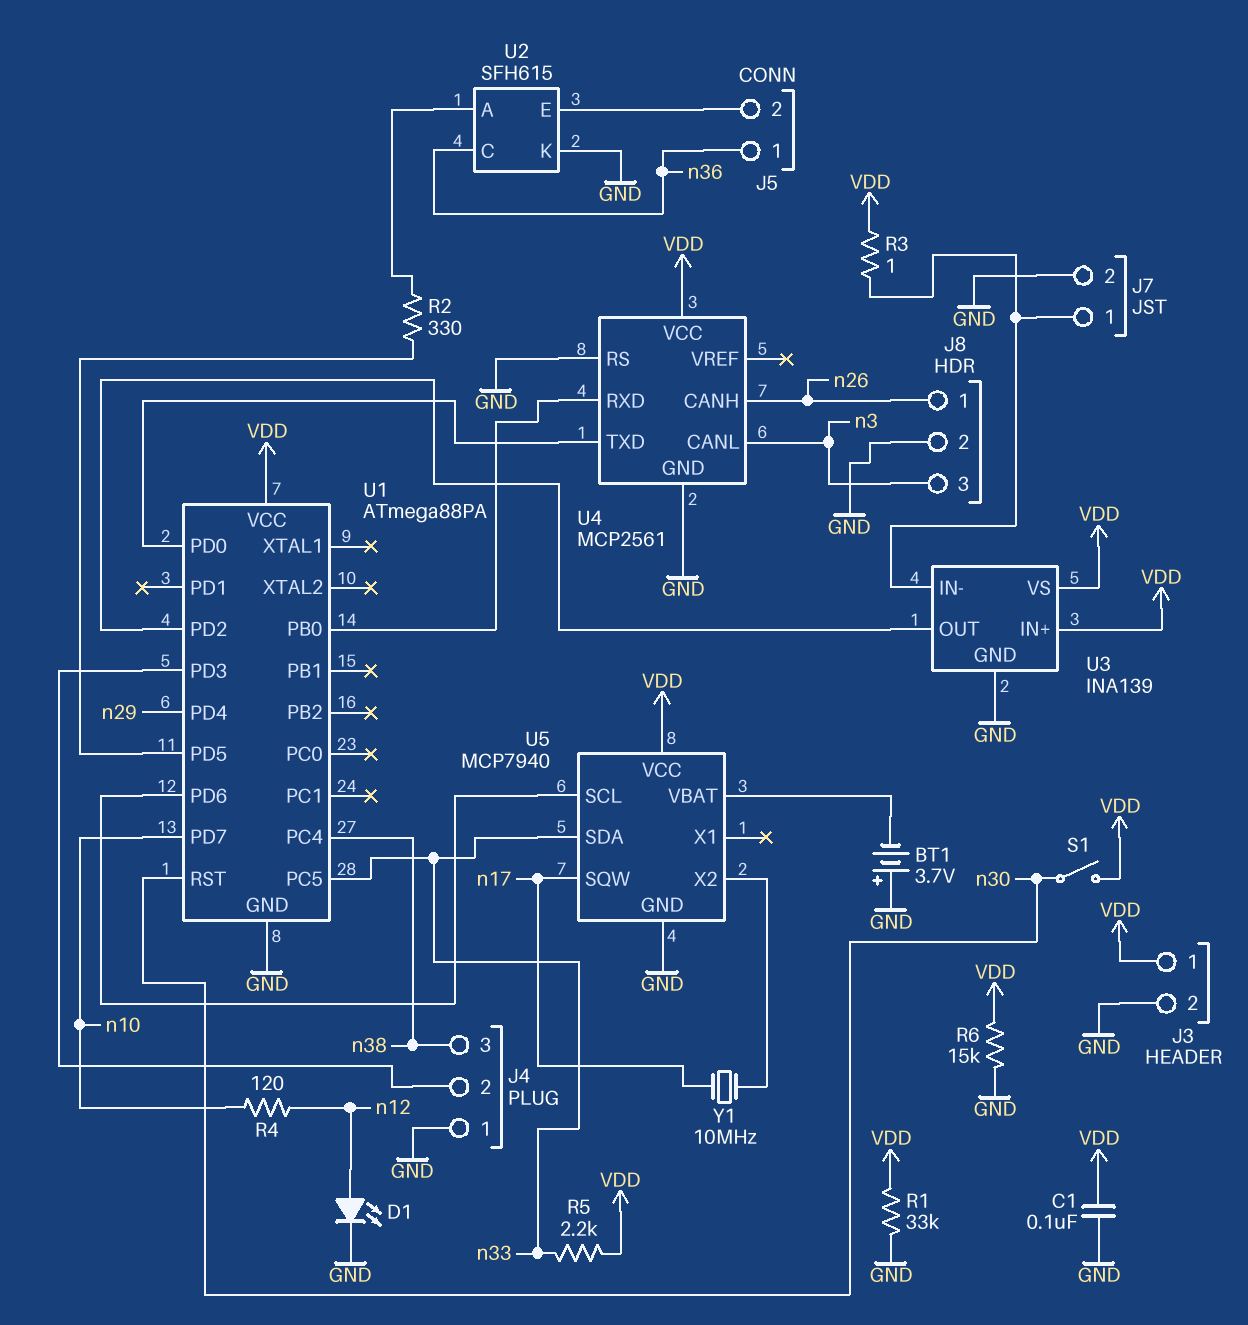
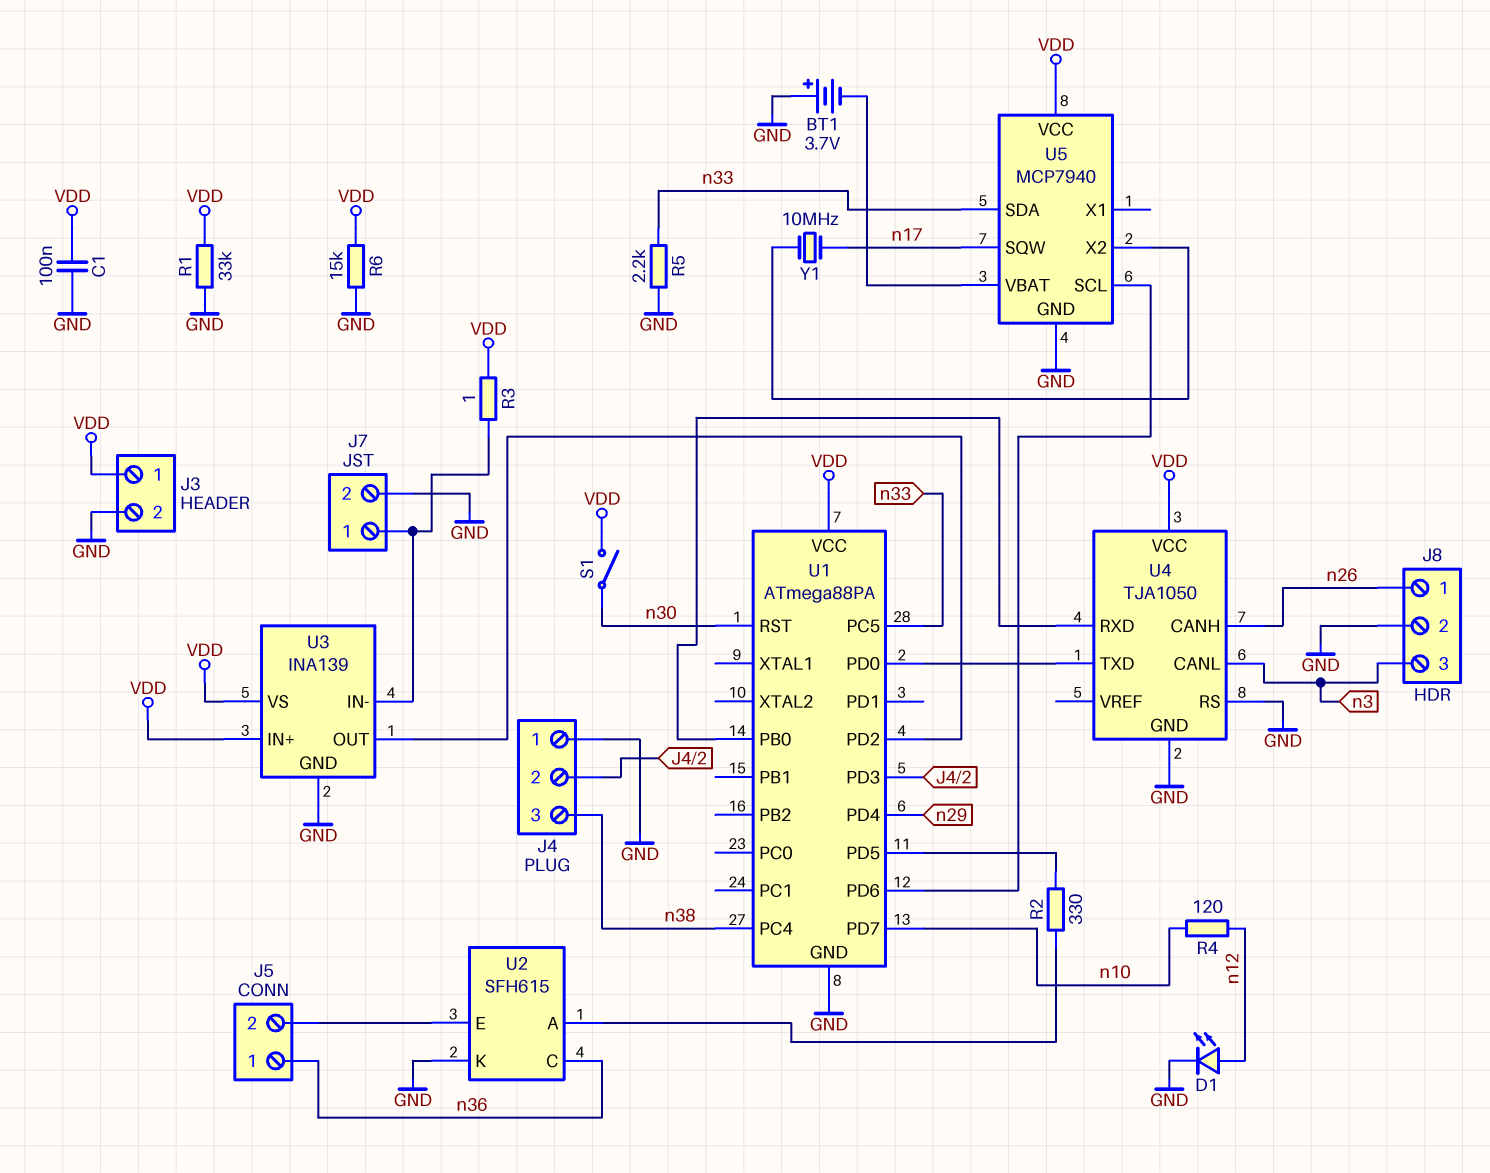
R5: 2.2k (VDD, n33) -> 2.2k (GND, n33)
U4: MCP2561 -> TJA1050

